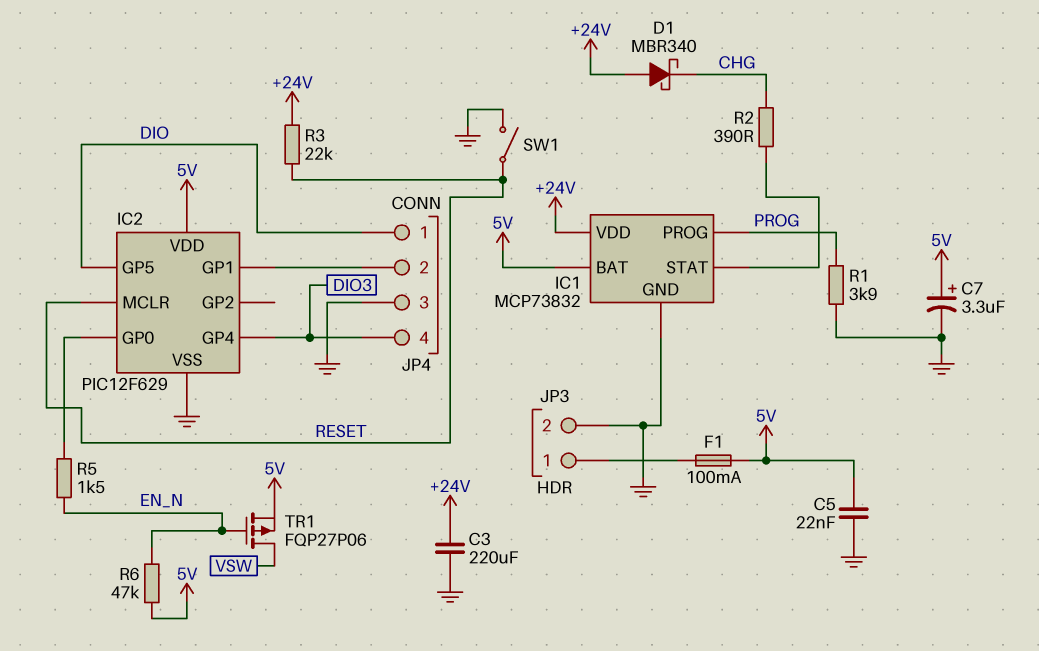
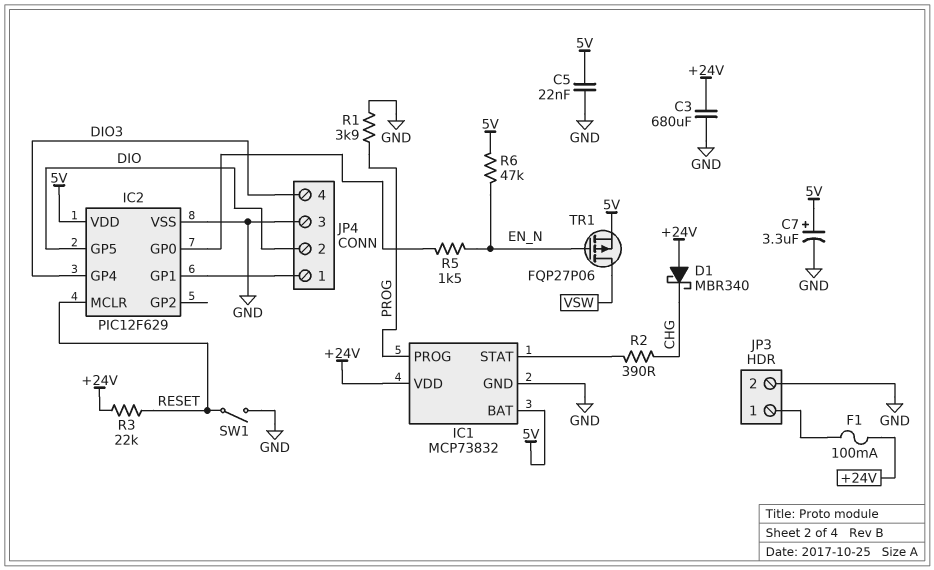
C3: 220uF (+24V, GND) -> 680uF (+24V, GND)
F1: 100mA (5V, JP3/1) -> 100mA (+24V, JP3/1)
JP4 pin 1: DIO -> IC2/GP1
JP4 pin 2: IC2/GP1 -> DIO

